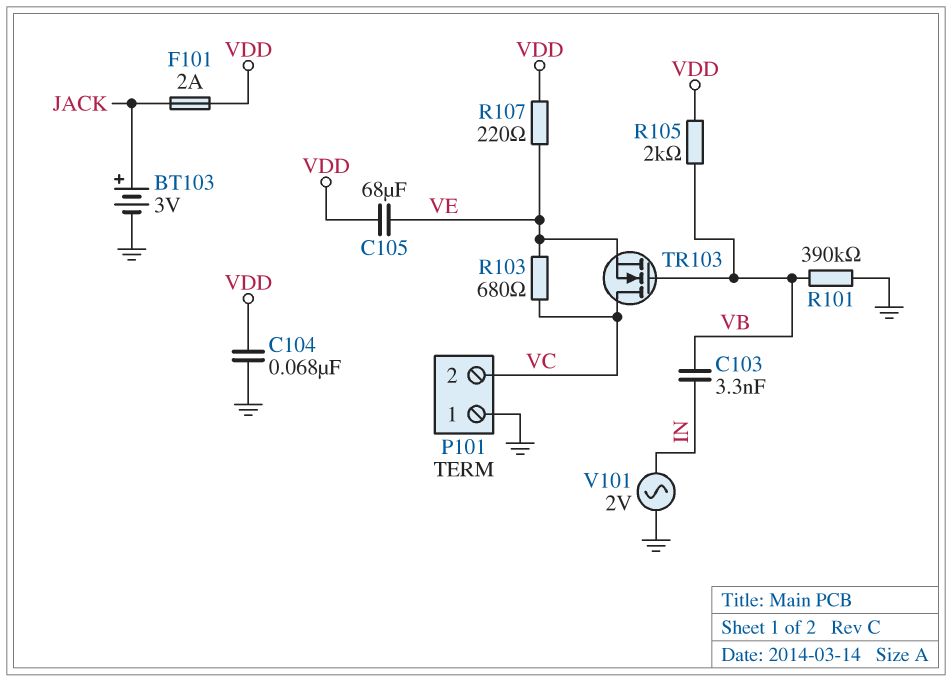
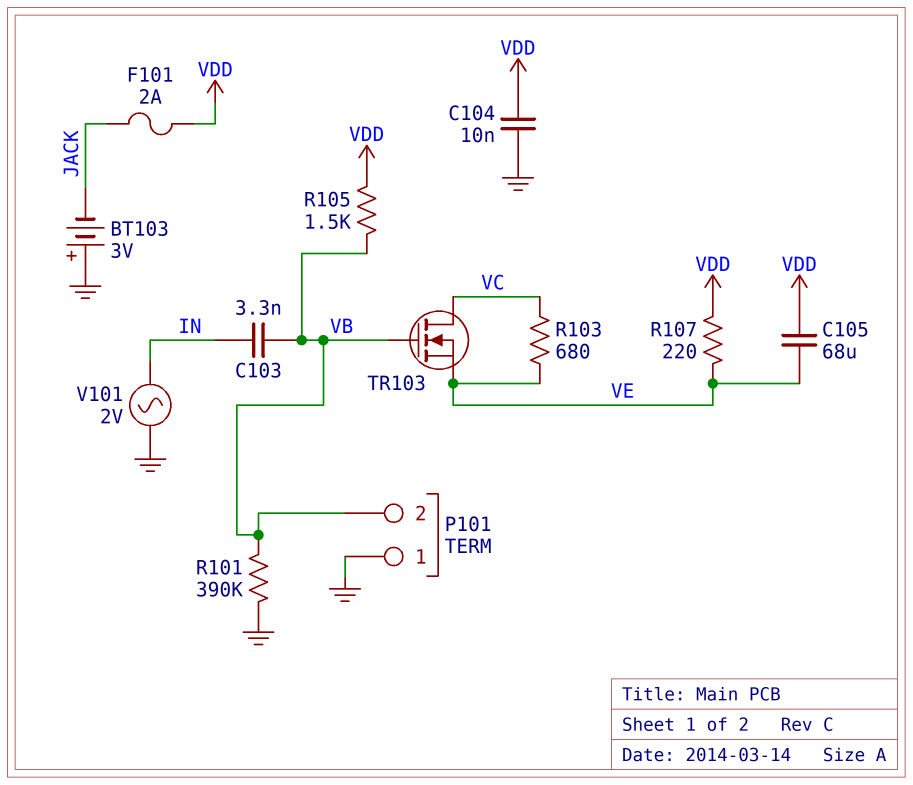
BT103: 3V (plus JACK, minus GND) -> 3V (plus GND, minus JACK)
C104: 68nF (GND, VDD) -> 10nF (GND, VDD)
P101 pin 2: VC -> VB
R105: 2k (VB, VDD) -> 1.5k (VB, VDD)

